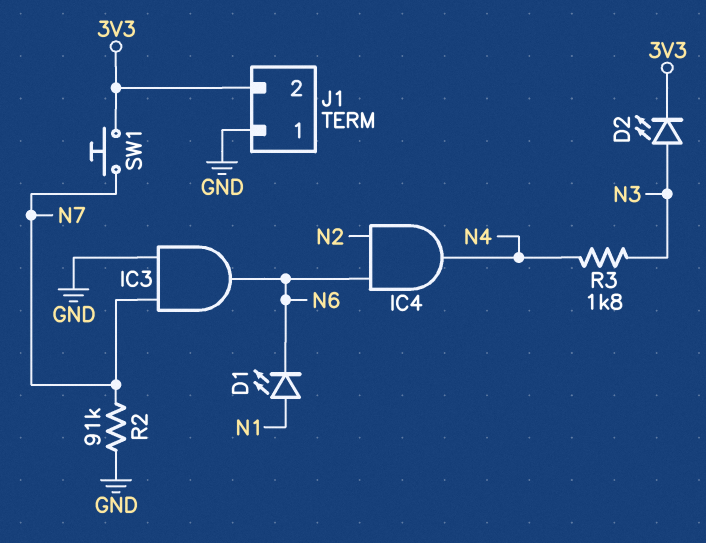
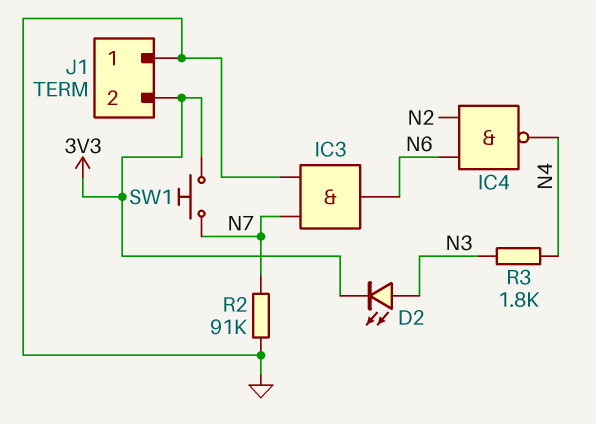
D1: LED (A N1, K N6) -> none
IC4: AND (in N2, in N6, out N4) -> NAND (in N2, in N6, out N4)

